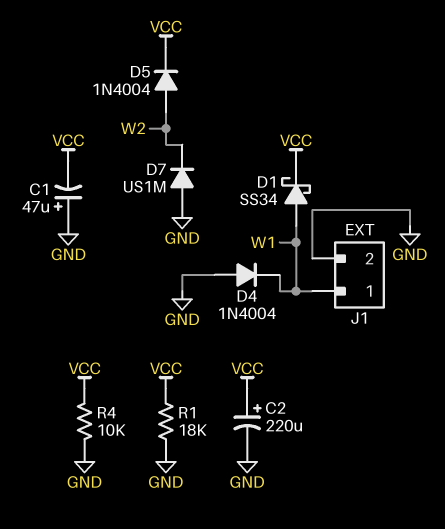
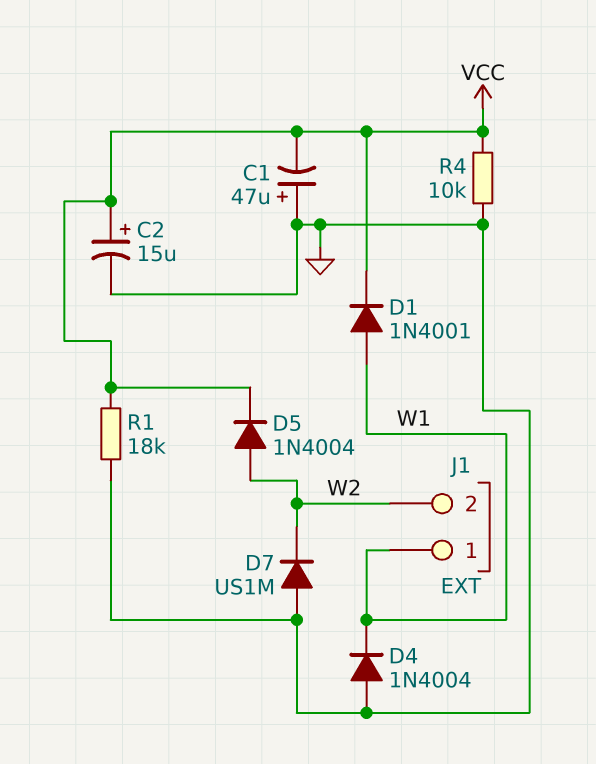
C2: 220uF (plus VCC, minus GND) -> 15uF (plus VCC, minus GND)
D1: schottky SS34 (A W1, K VCC) -> diode 1N4001 (A W1, K VCC)
J1 pin 2: GND -> W2

